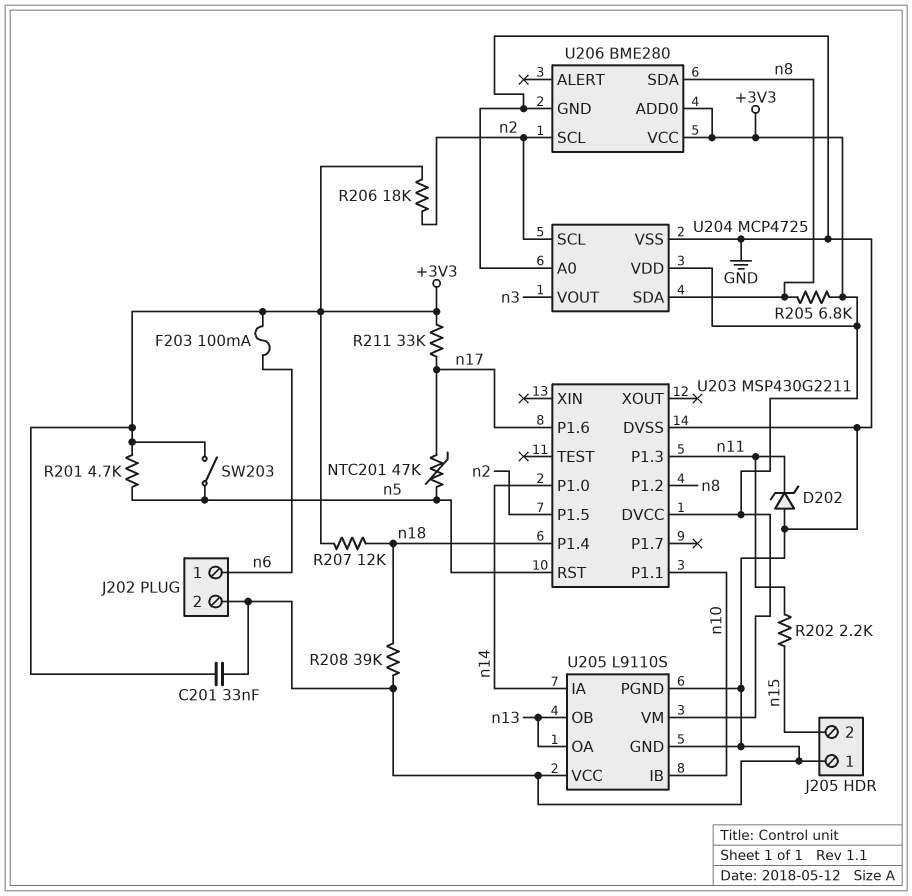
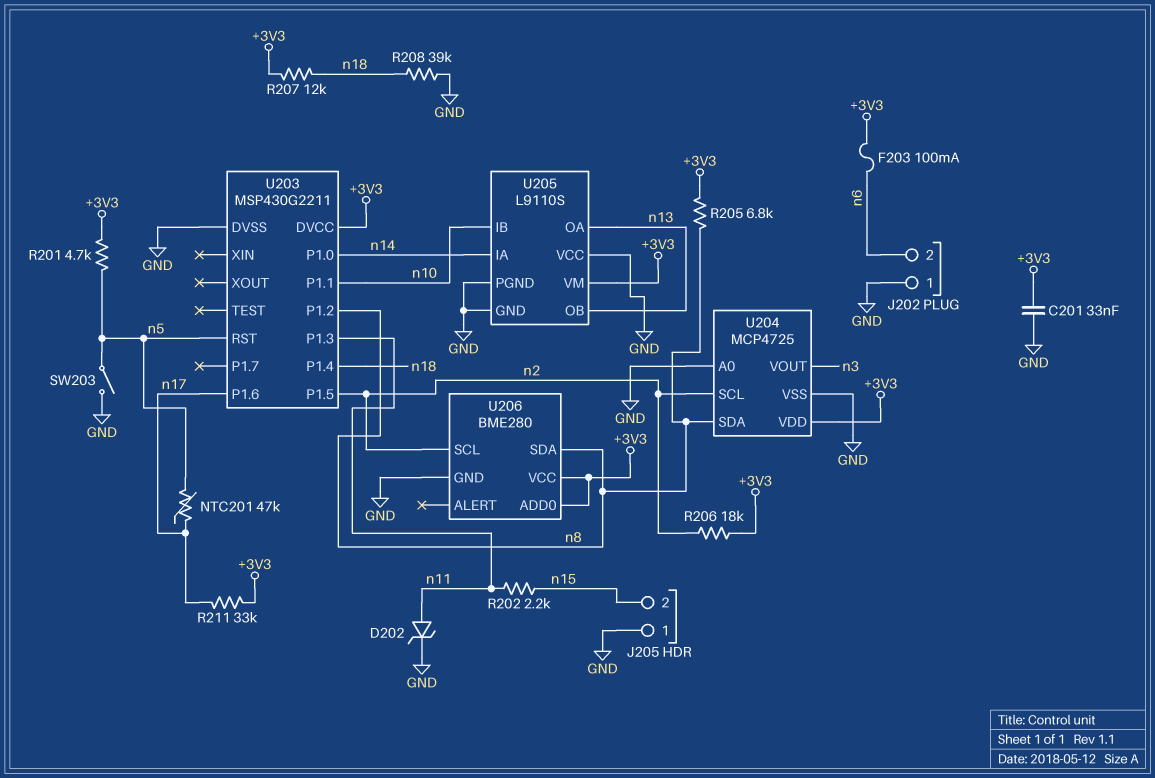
D202: zener (A GND, K n11) -> zener (A n11, K GND)
J202 pin 1: n6 -> GND
J202 pin 2: GND -> n6
SW203: switch (+3V3, n5) -> switch (GND, n5)

